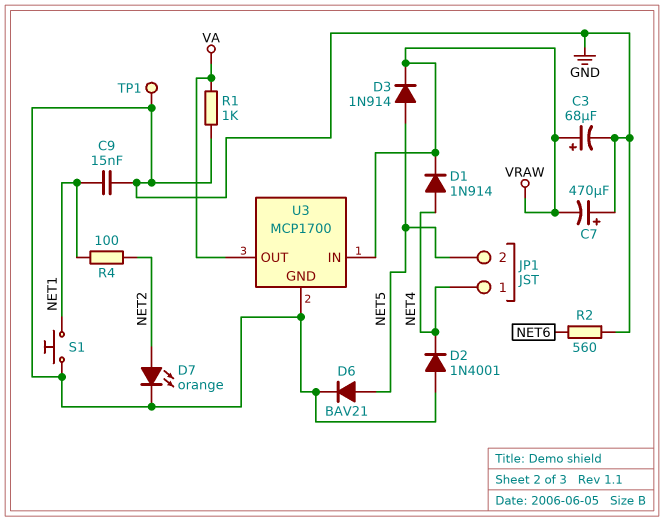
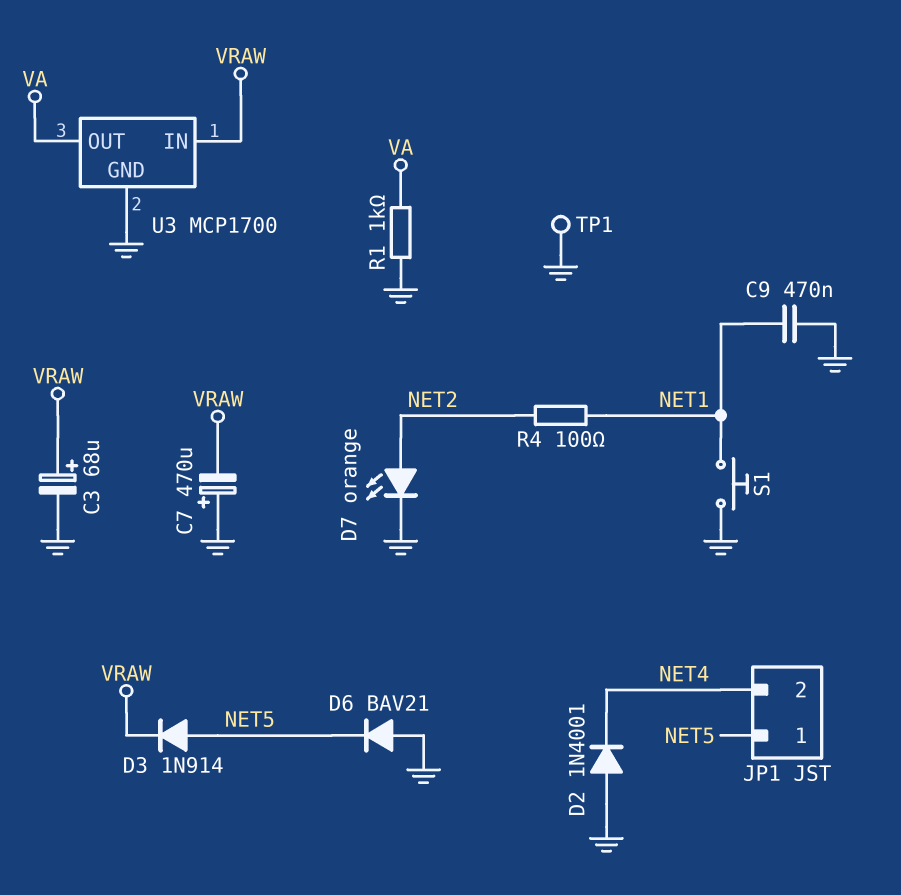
C9: 15nF (GND, NET1) -> 470nF (GND, NET1)
D1: diode 1N914 (A NET4, K VRAW) -> none
D6: diode BAV21 (A NET5, K GND) -> diode BAV21 (A GND, K NET5)
JP1 pin 1: NET4 -> NET5
JP1 pin 2: NET5 -> NET4
R2: 560 (GND, NET6) -> none

